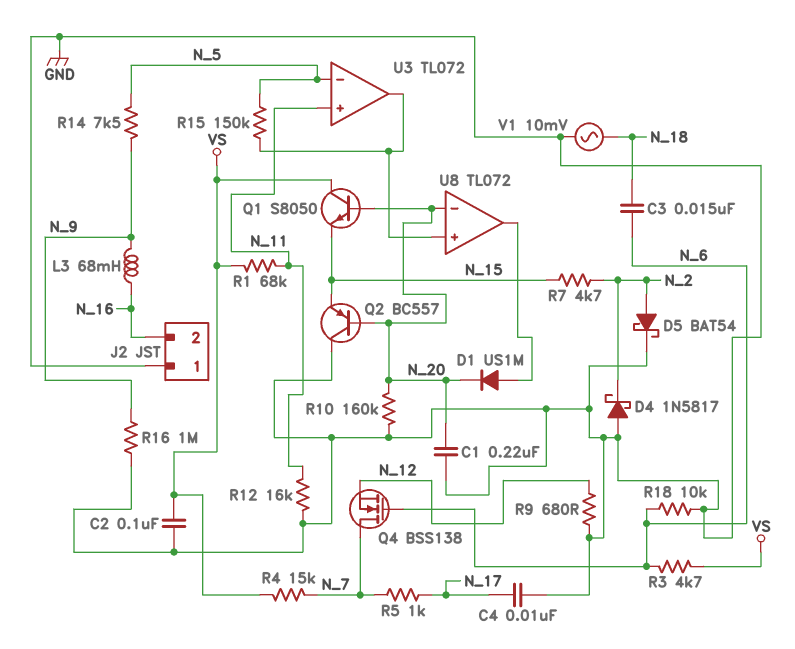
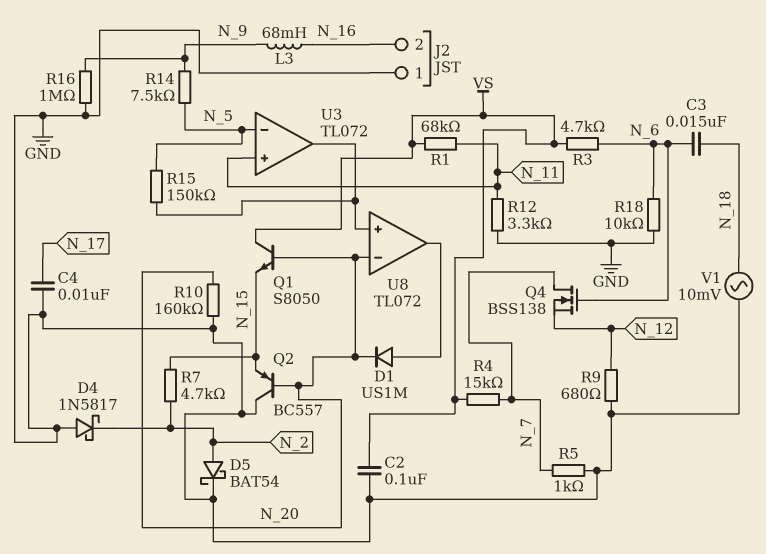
C1: 220nF (GND, N_20) -> none
R5: 1k (N_7, N_17) -> 1k (GND, N_7)
R12: 16k (GND, N_11) -> 3.3k (GND, N_11)

